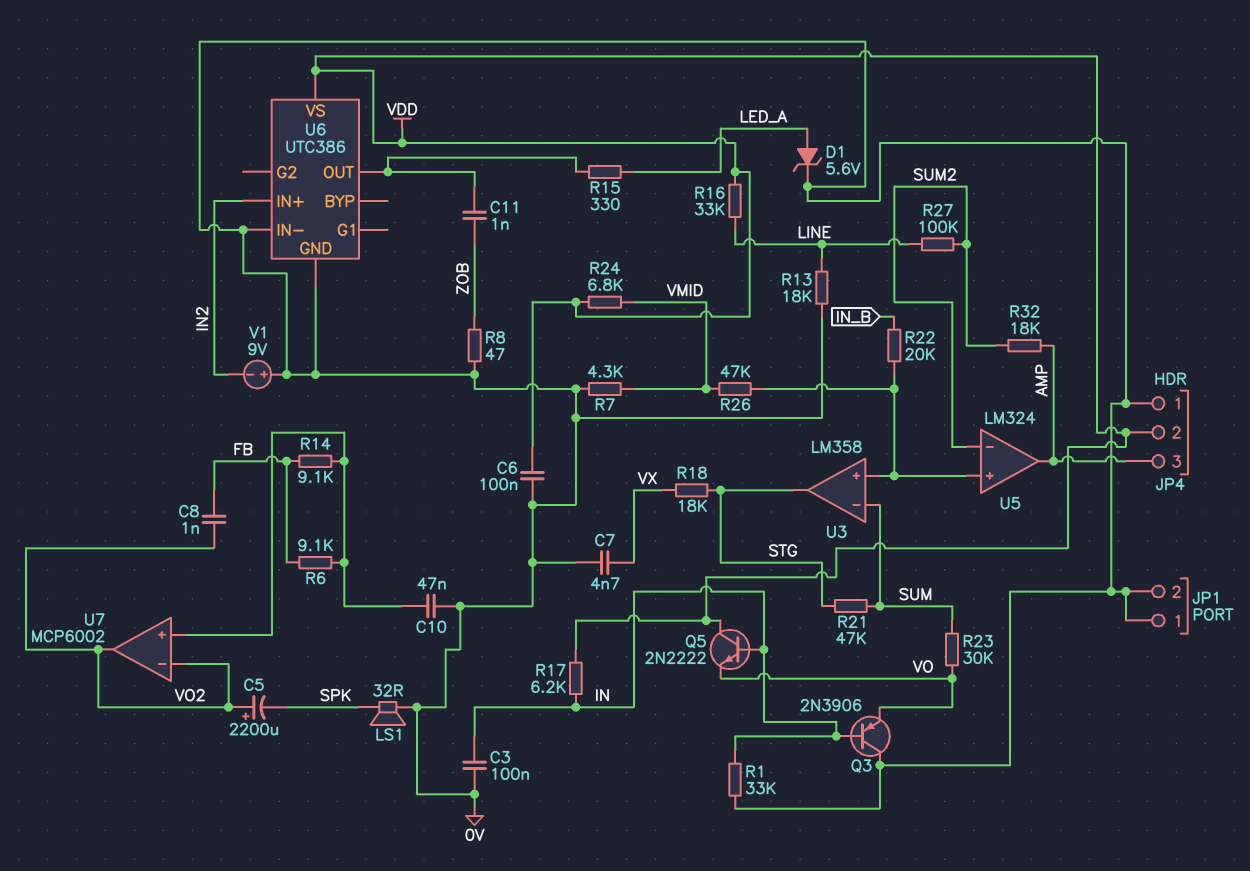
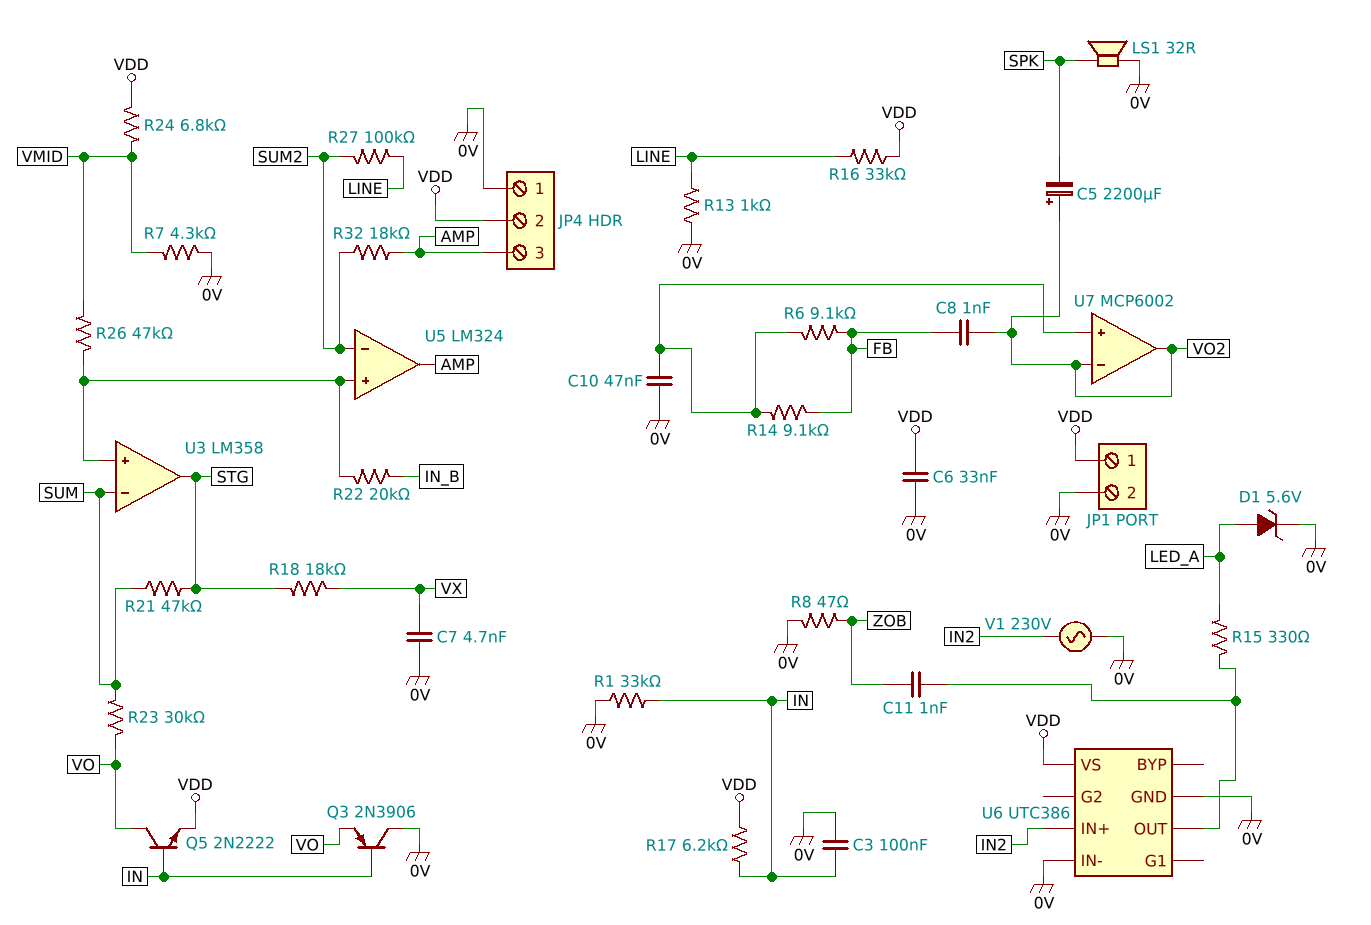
C6: 100nF (0V, VDD) -> 33nF (0V, VDD)
JP1 pin 1: 0V -> VDD
Q5: NPN 2N2222 (B IN, C VDD, E VO) -> NPN 2N2222 (B IN, C VO, E VDD)
R13: 18k (0V, LINE) -> 1k (0V, LINE)
V1: 9V (plus 0V, minus IN2) -> AC 230V (0V, IN2)

